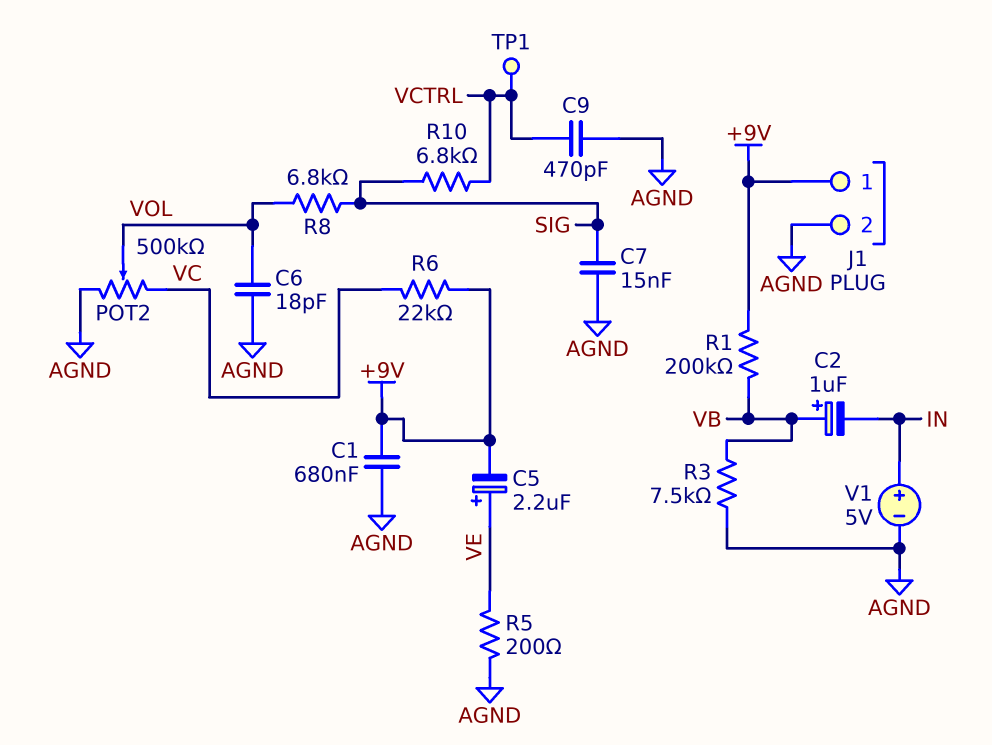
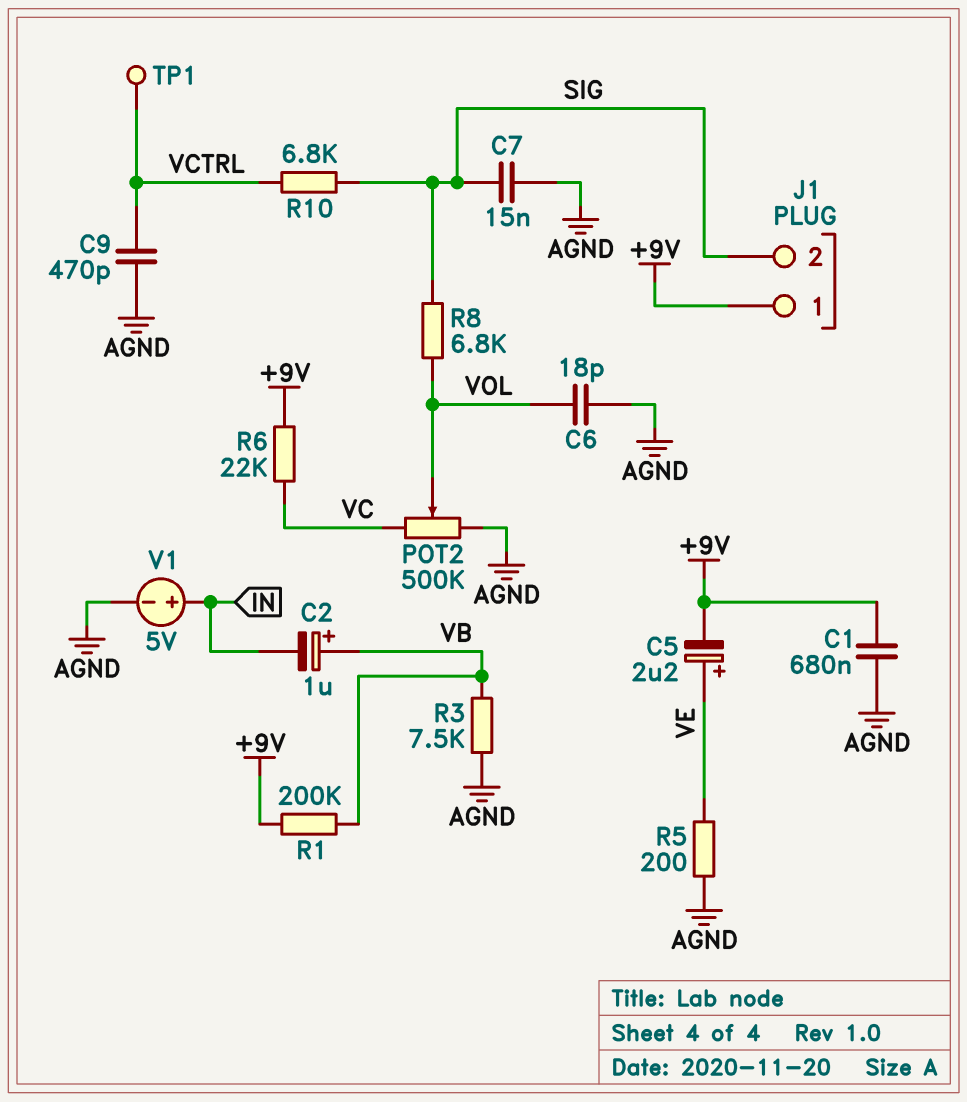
J1 pin 2: AGND -> SIG

